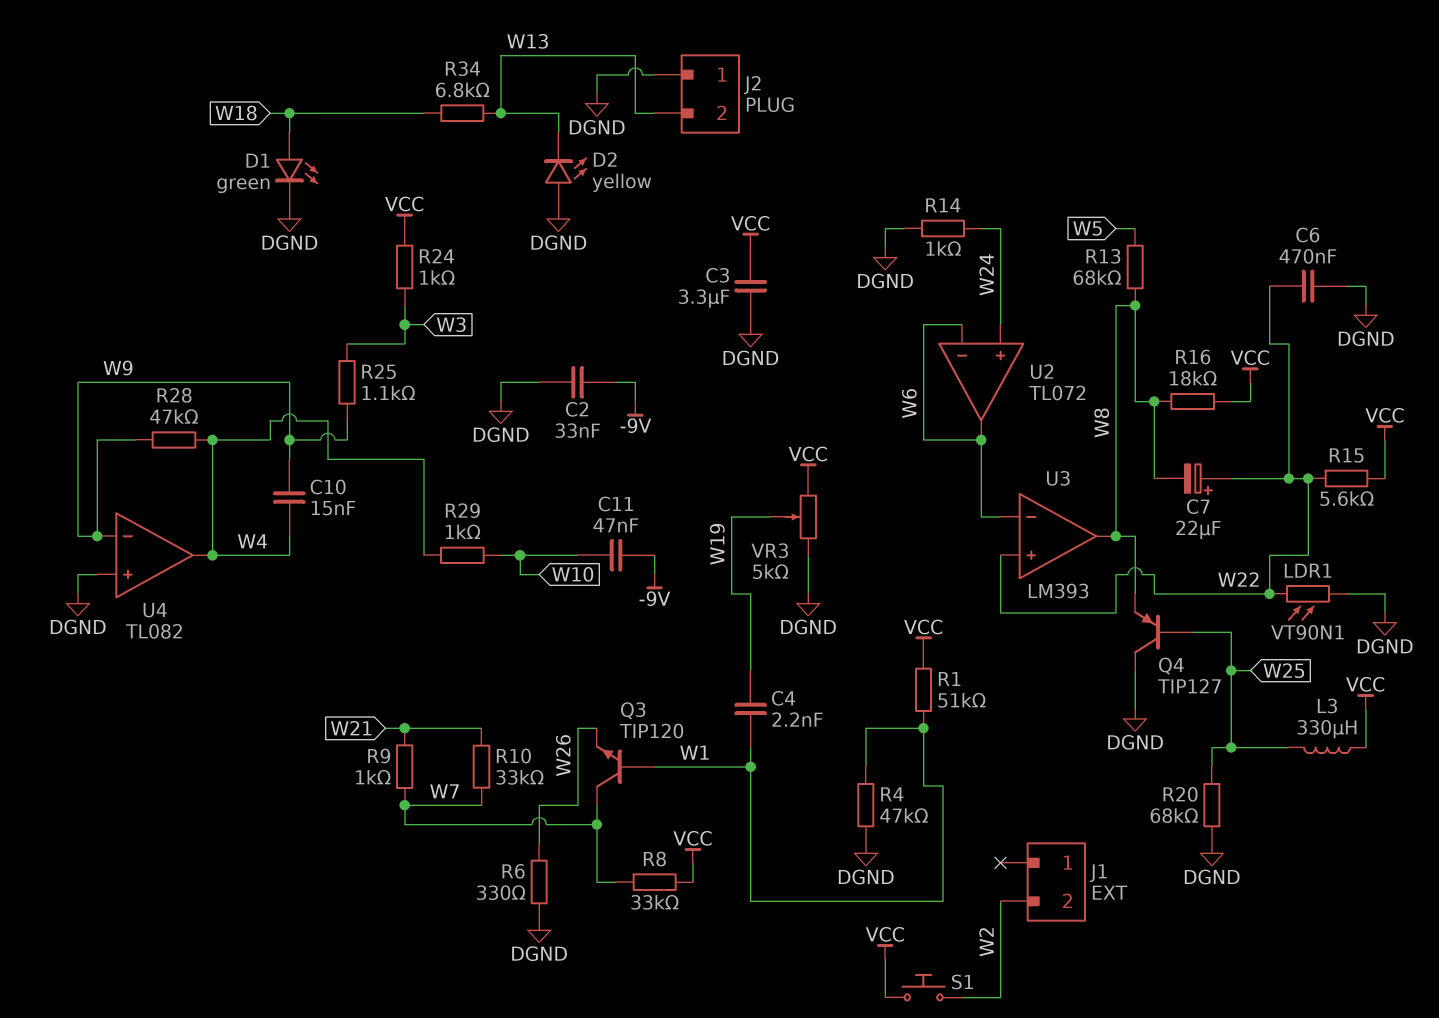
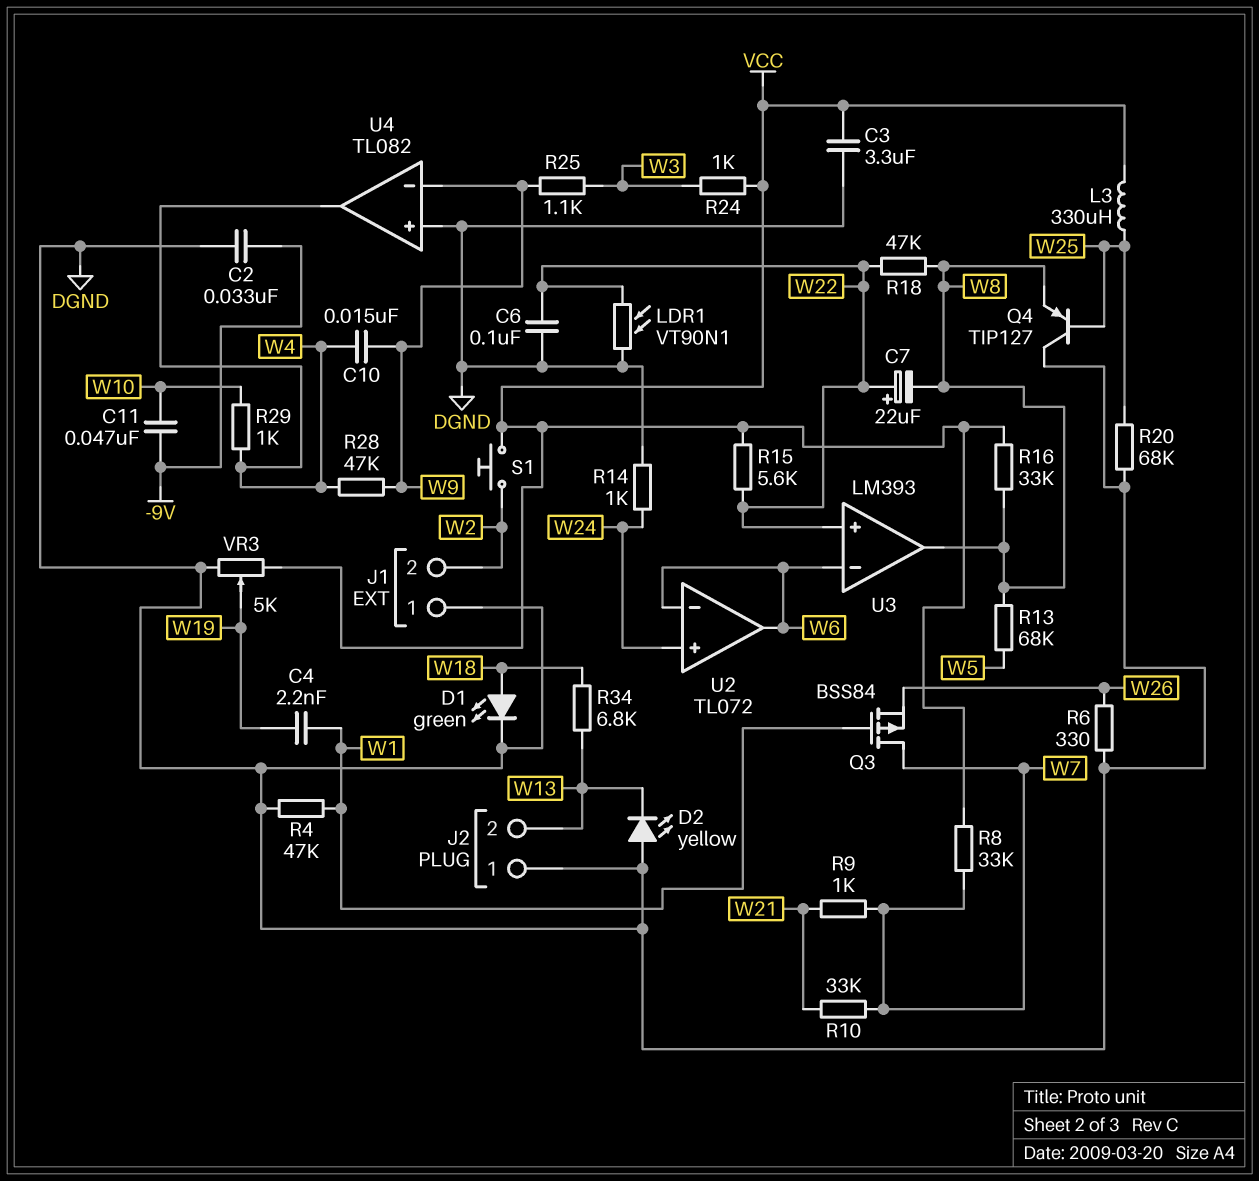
C6: 470nF (DGND, W22) -> 100nF (DGND, W22)
J1 pin 1: none -> DGND
Q3: NPN TIP120 (B W1, C W7, E W26) -> PMOS BSS84 (G W1, D W7, S W26)
R1: 51k (VCC, W1) -> none
R16: 18k (VCC, W8) -> 33k (VCC, W8)
R18: none -> 47k (W8, W22)

